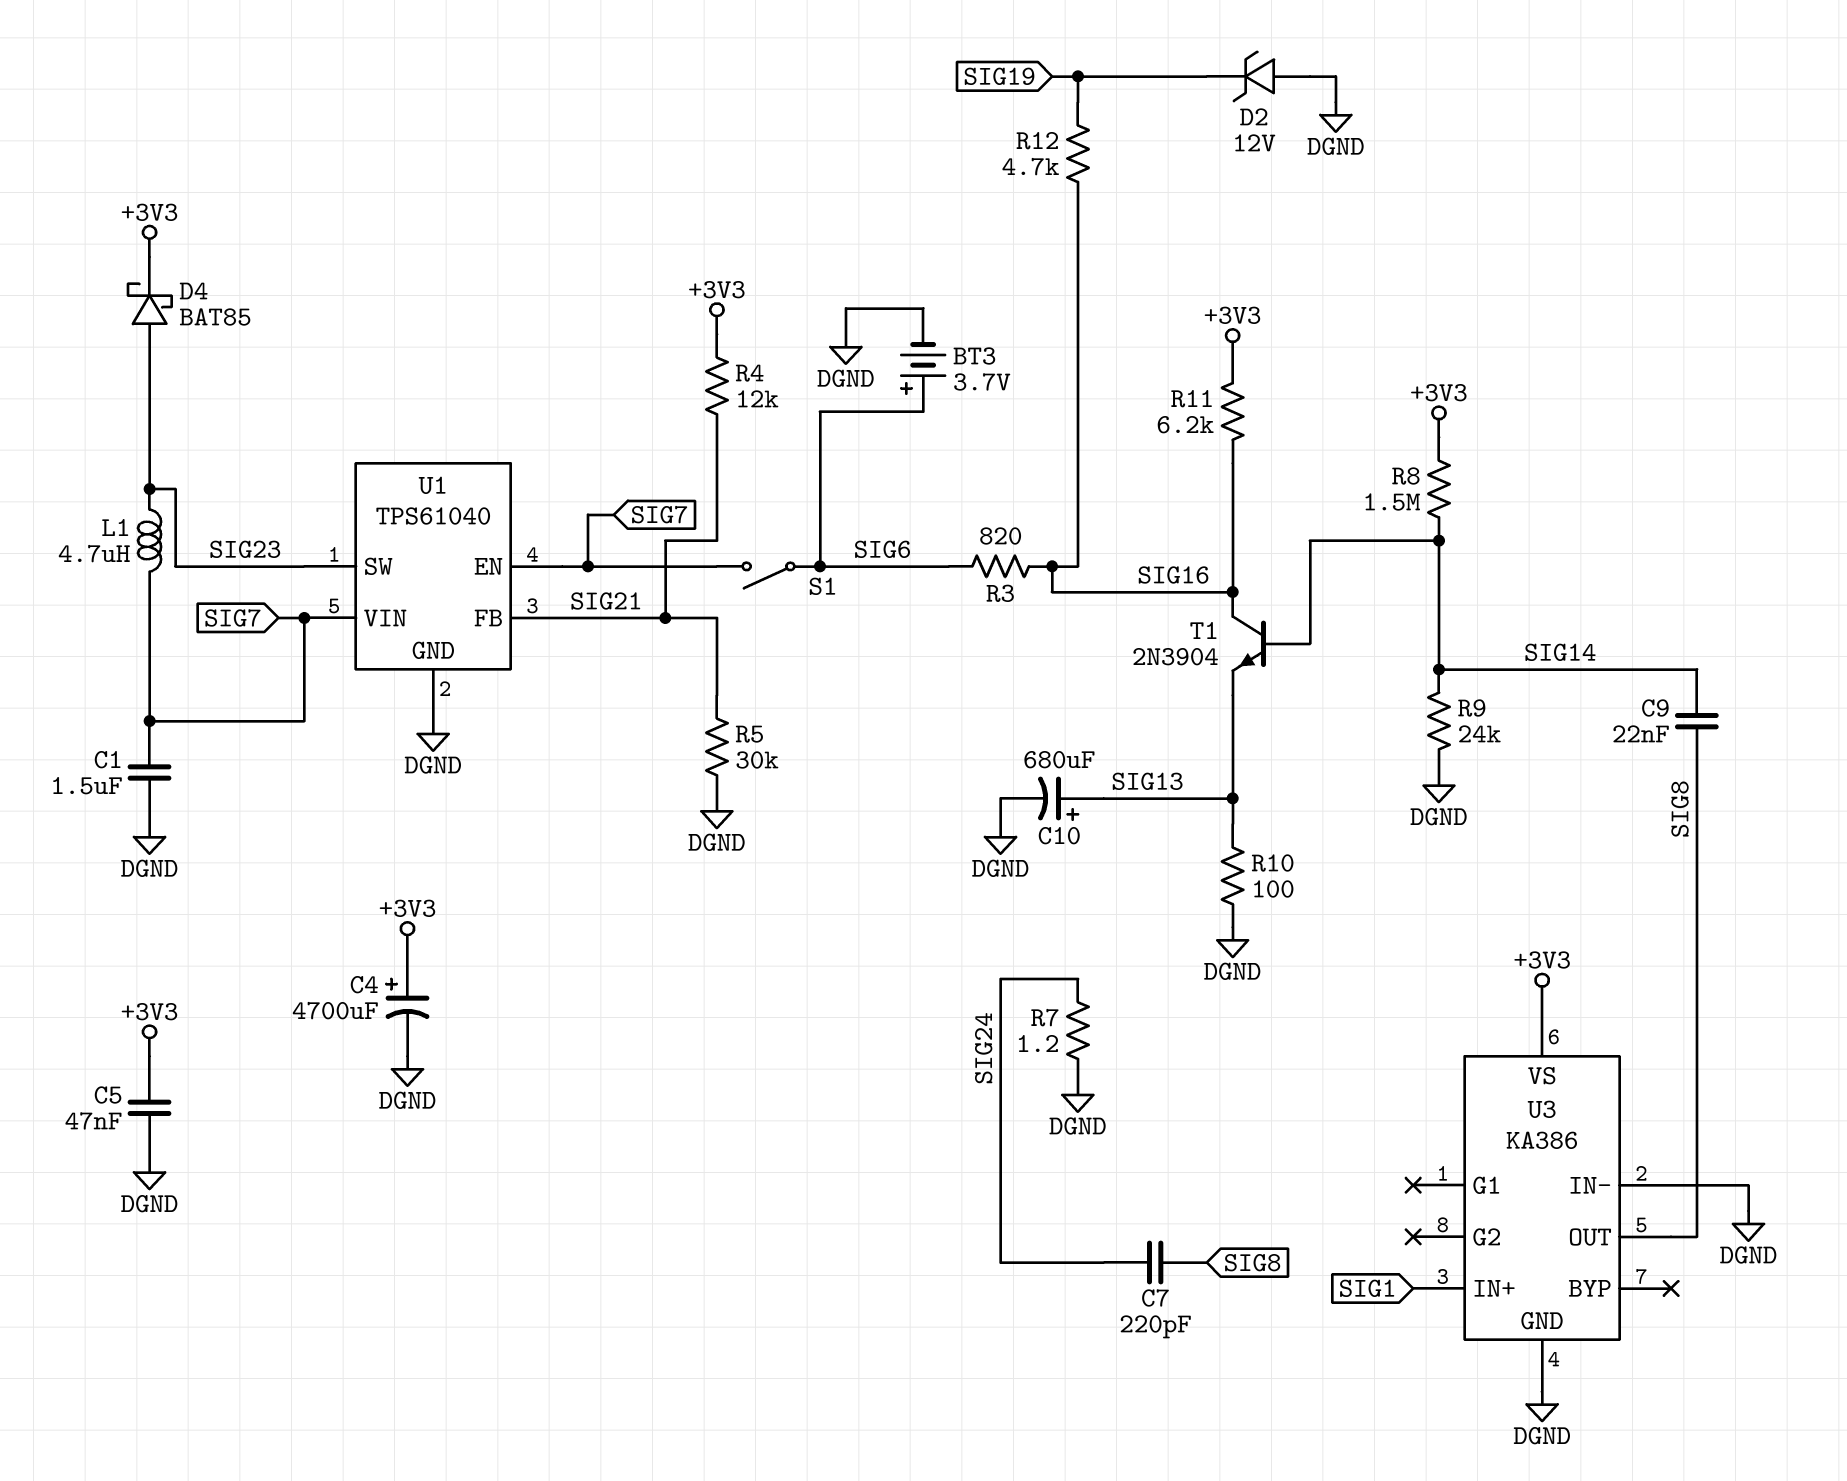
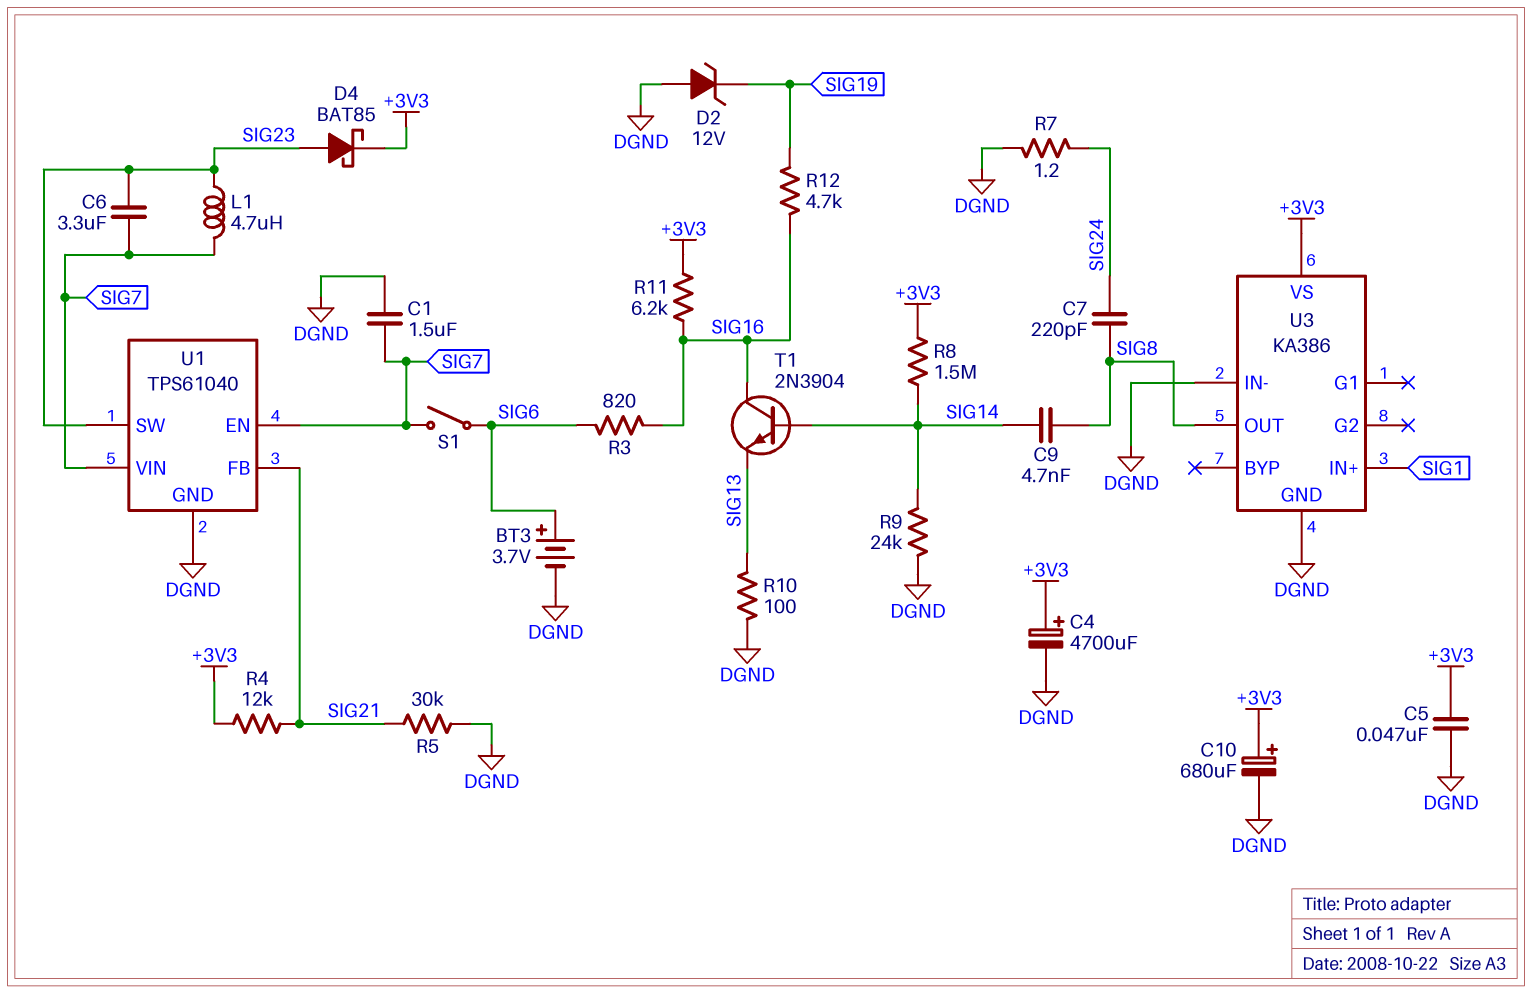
C6: none -> 3.3uF (SIG7, SIG23)
C9: 22nF (SIG8, SIG14) -> 4.7nF (SIG8, SIG14)
C10: 680uF (plus SIG13, minus DGND) -> 680uF (plus +3V3, minus DGND)

